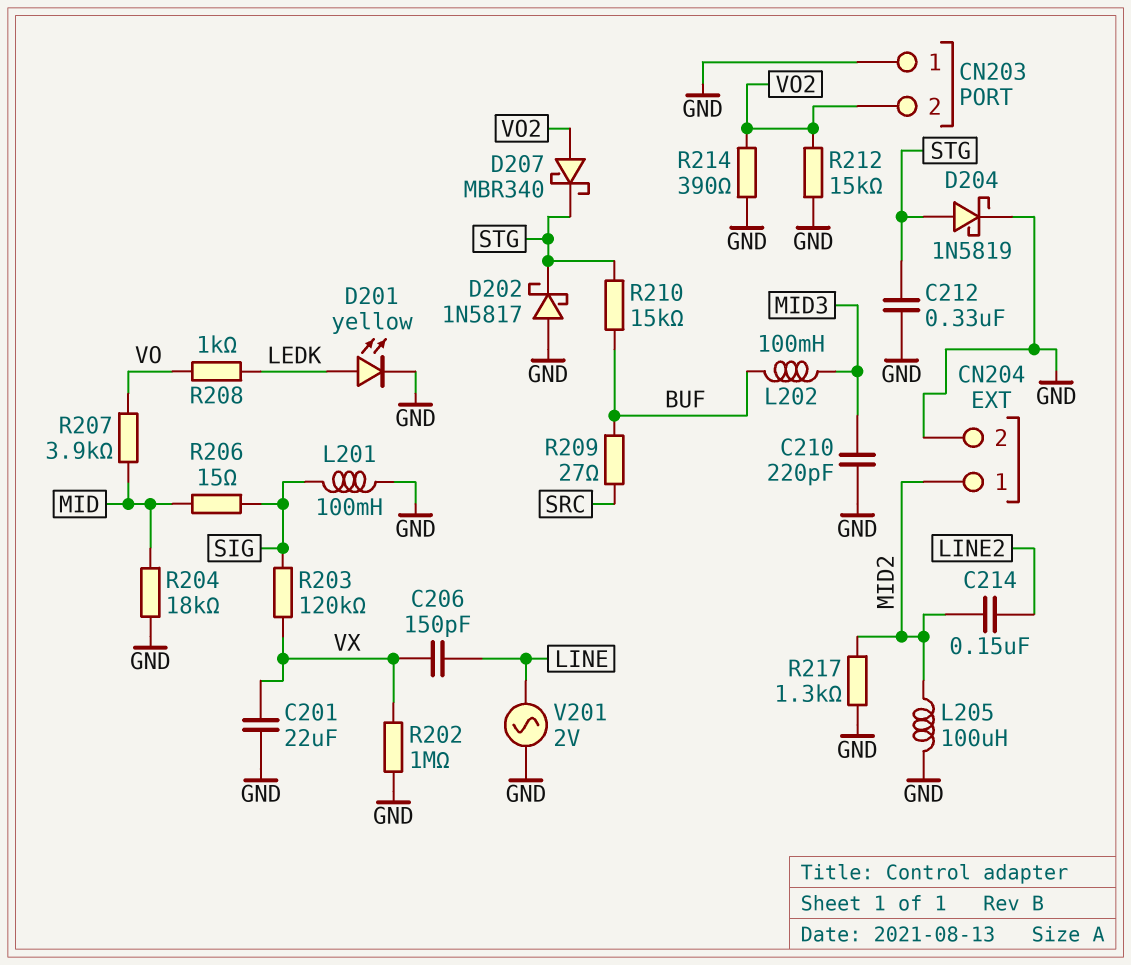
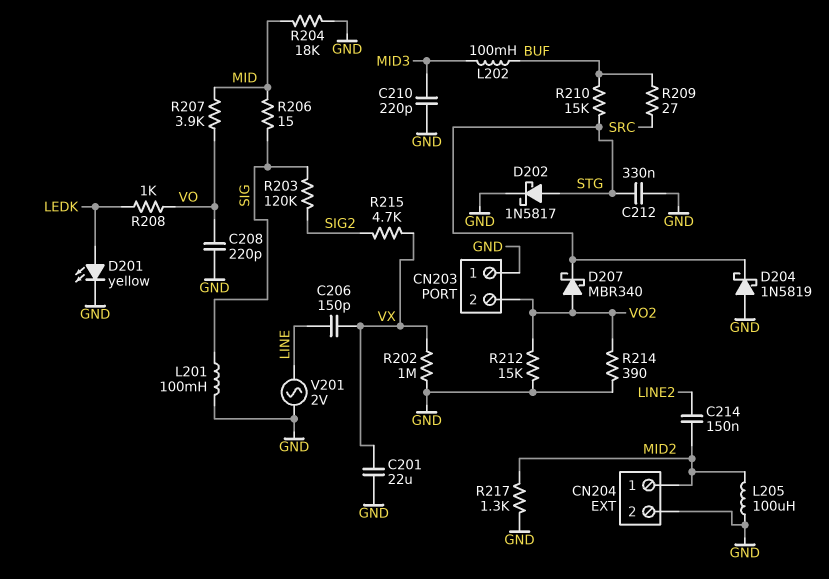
C208: none -> 220pF (GND, VO)
D202: schottky 1N5817 (A GND, K STG) -> schottky 1N5817 (A STG, K GND)
D204: schottky 1N5819 (A STG, K GND) -> schottky 1N5819 (A GND, K STG)
R203: 120k (SIG, VX) -> 120k (SIG, SIG2)
R215: none -> 4.7k (SIG2, VX)

